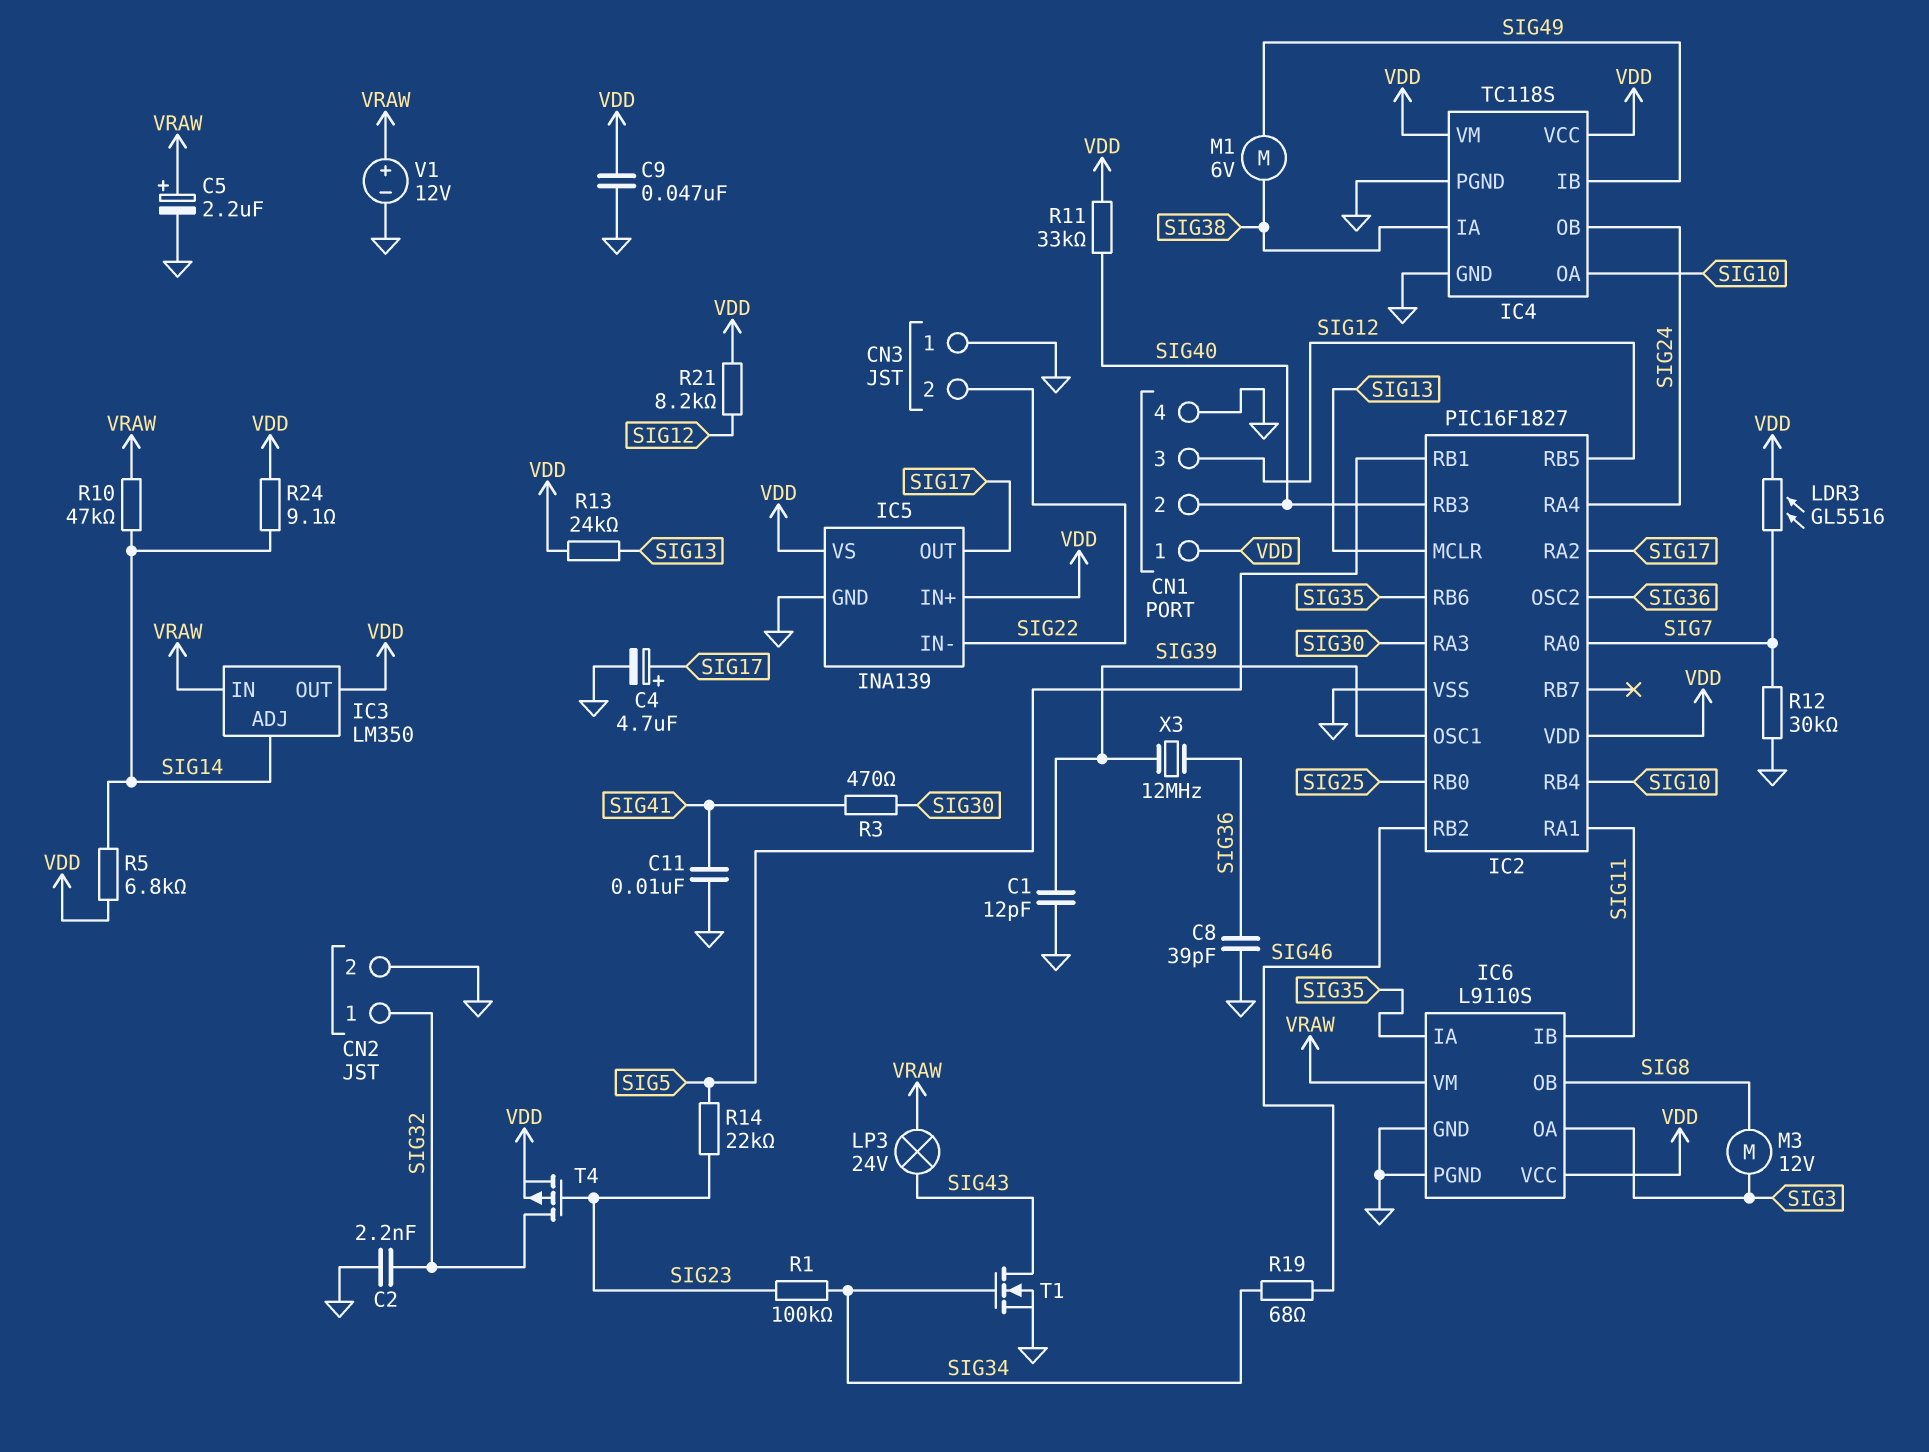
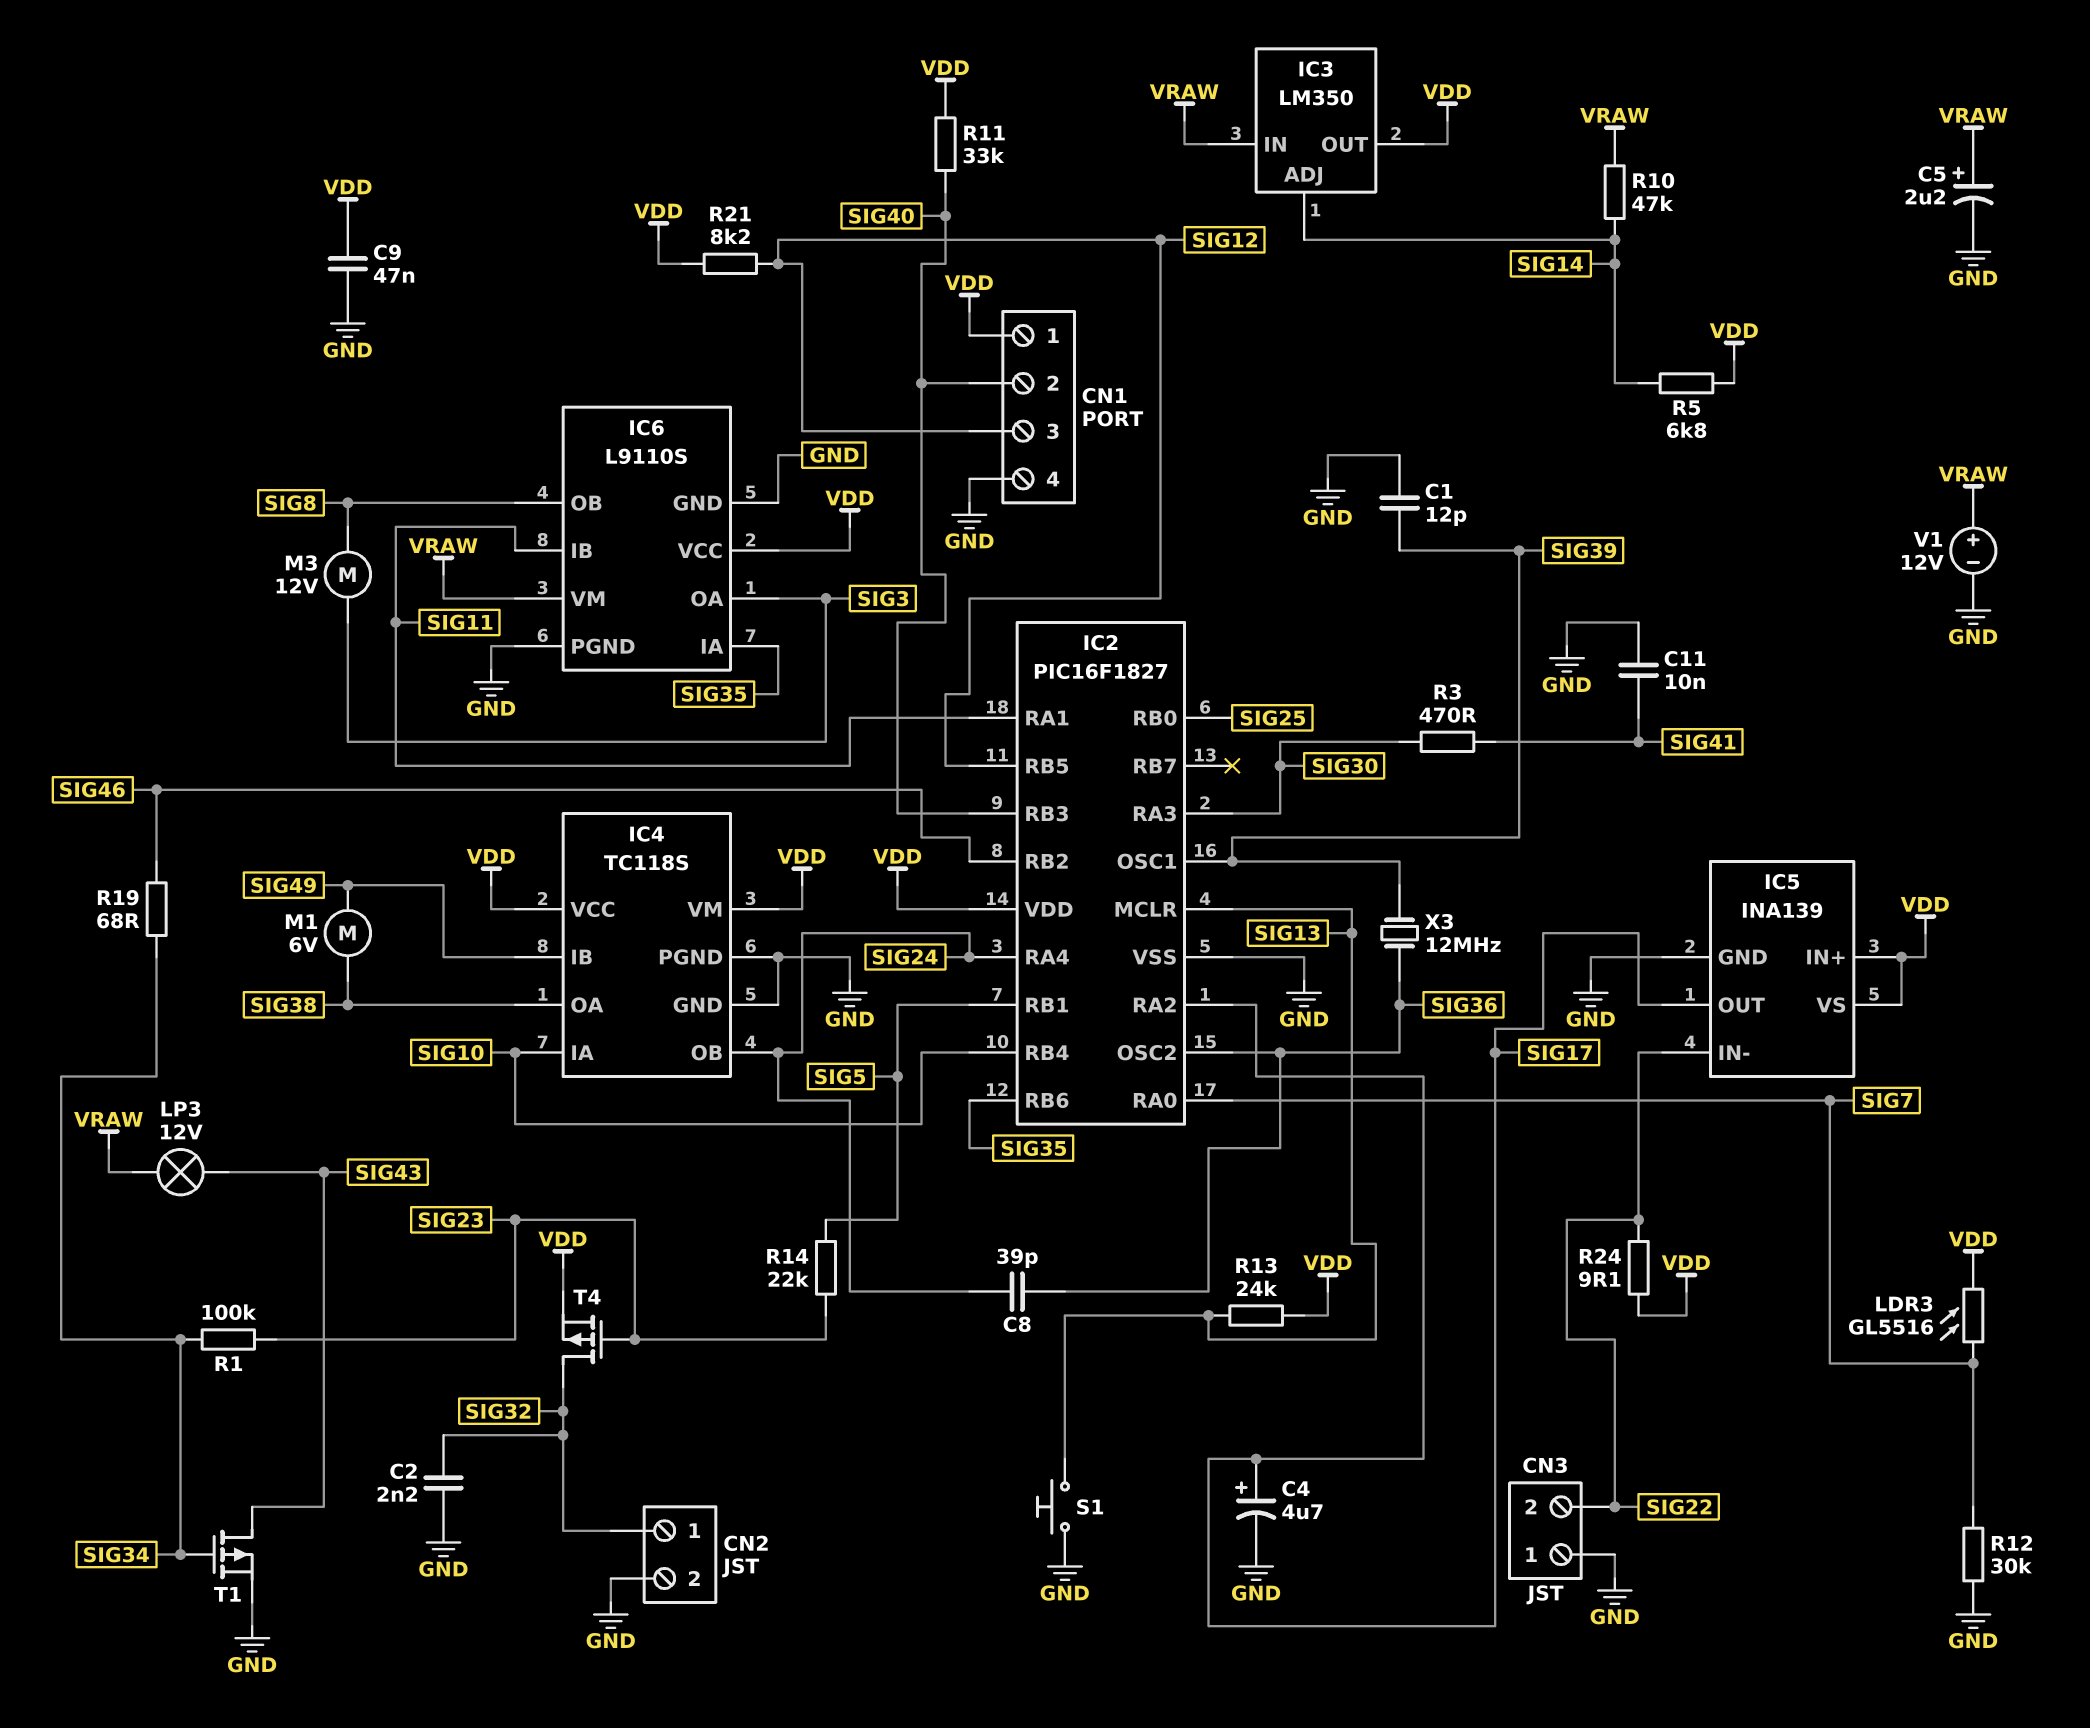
C8: 39pF (GND, SIG36) -> 39pF (SIG24, SIG36)
IC4 pin IA: SIG38 -> SIG10
IC4 pin OA: SIG10 -> SIG38
LP3: lamp 24V (SIG43, VRAW) -> lamp 12V (SIG43, VRAW)
R24: 9.1 (SIG14, VDD) -> 9.1 (SIG22, VDD)
S1: none -> button (GND, SIG13)
T1: NMOS (G SIG34, D SIG43, S GND) -> PMOS (G SIG34, D SIG43, S GND)

